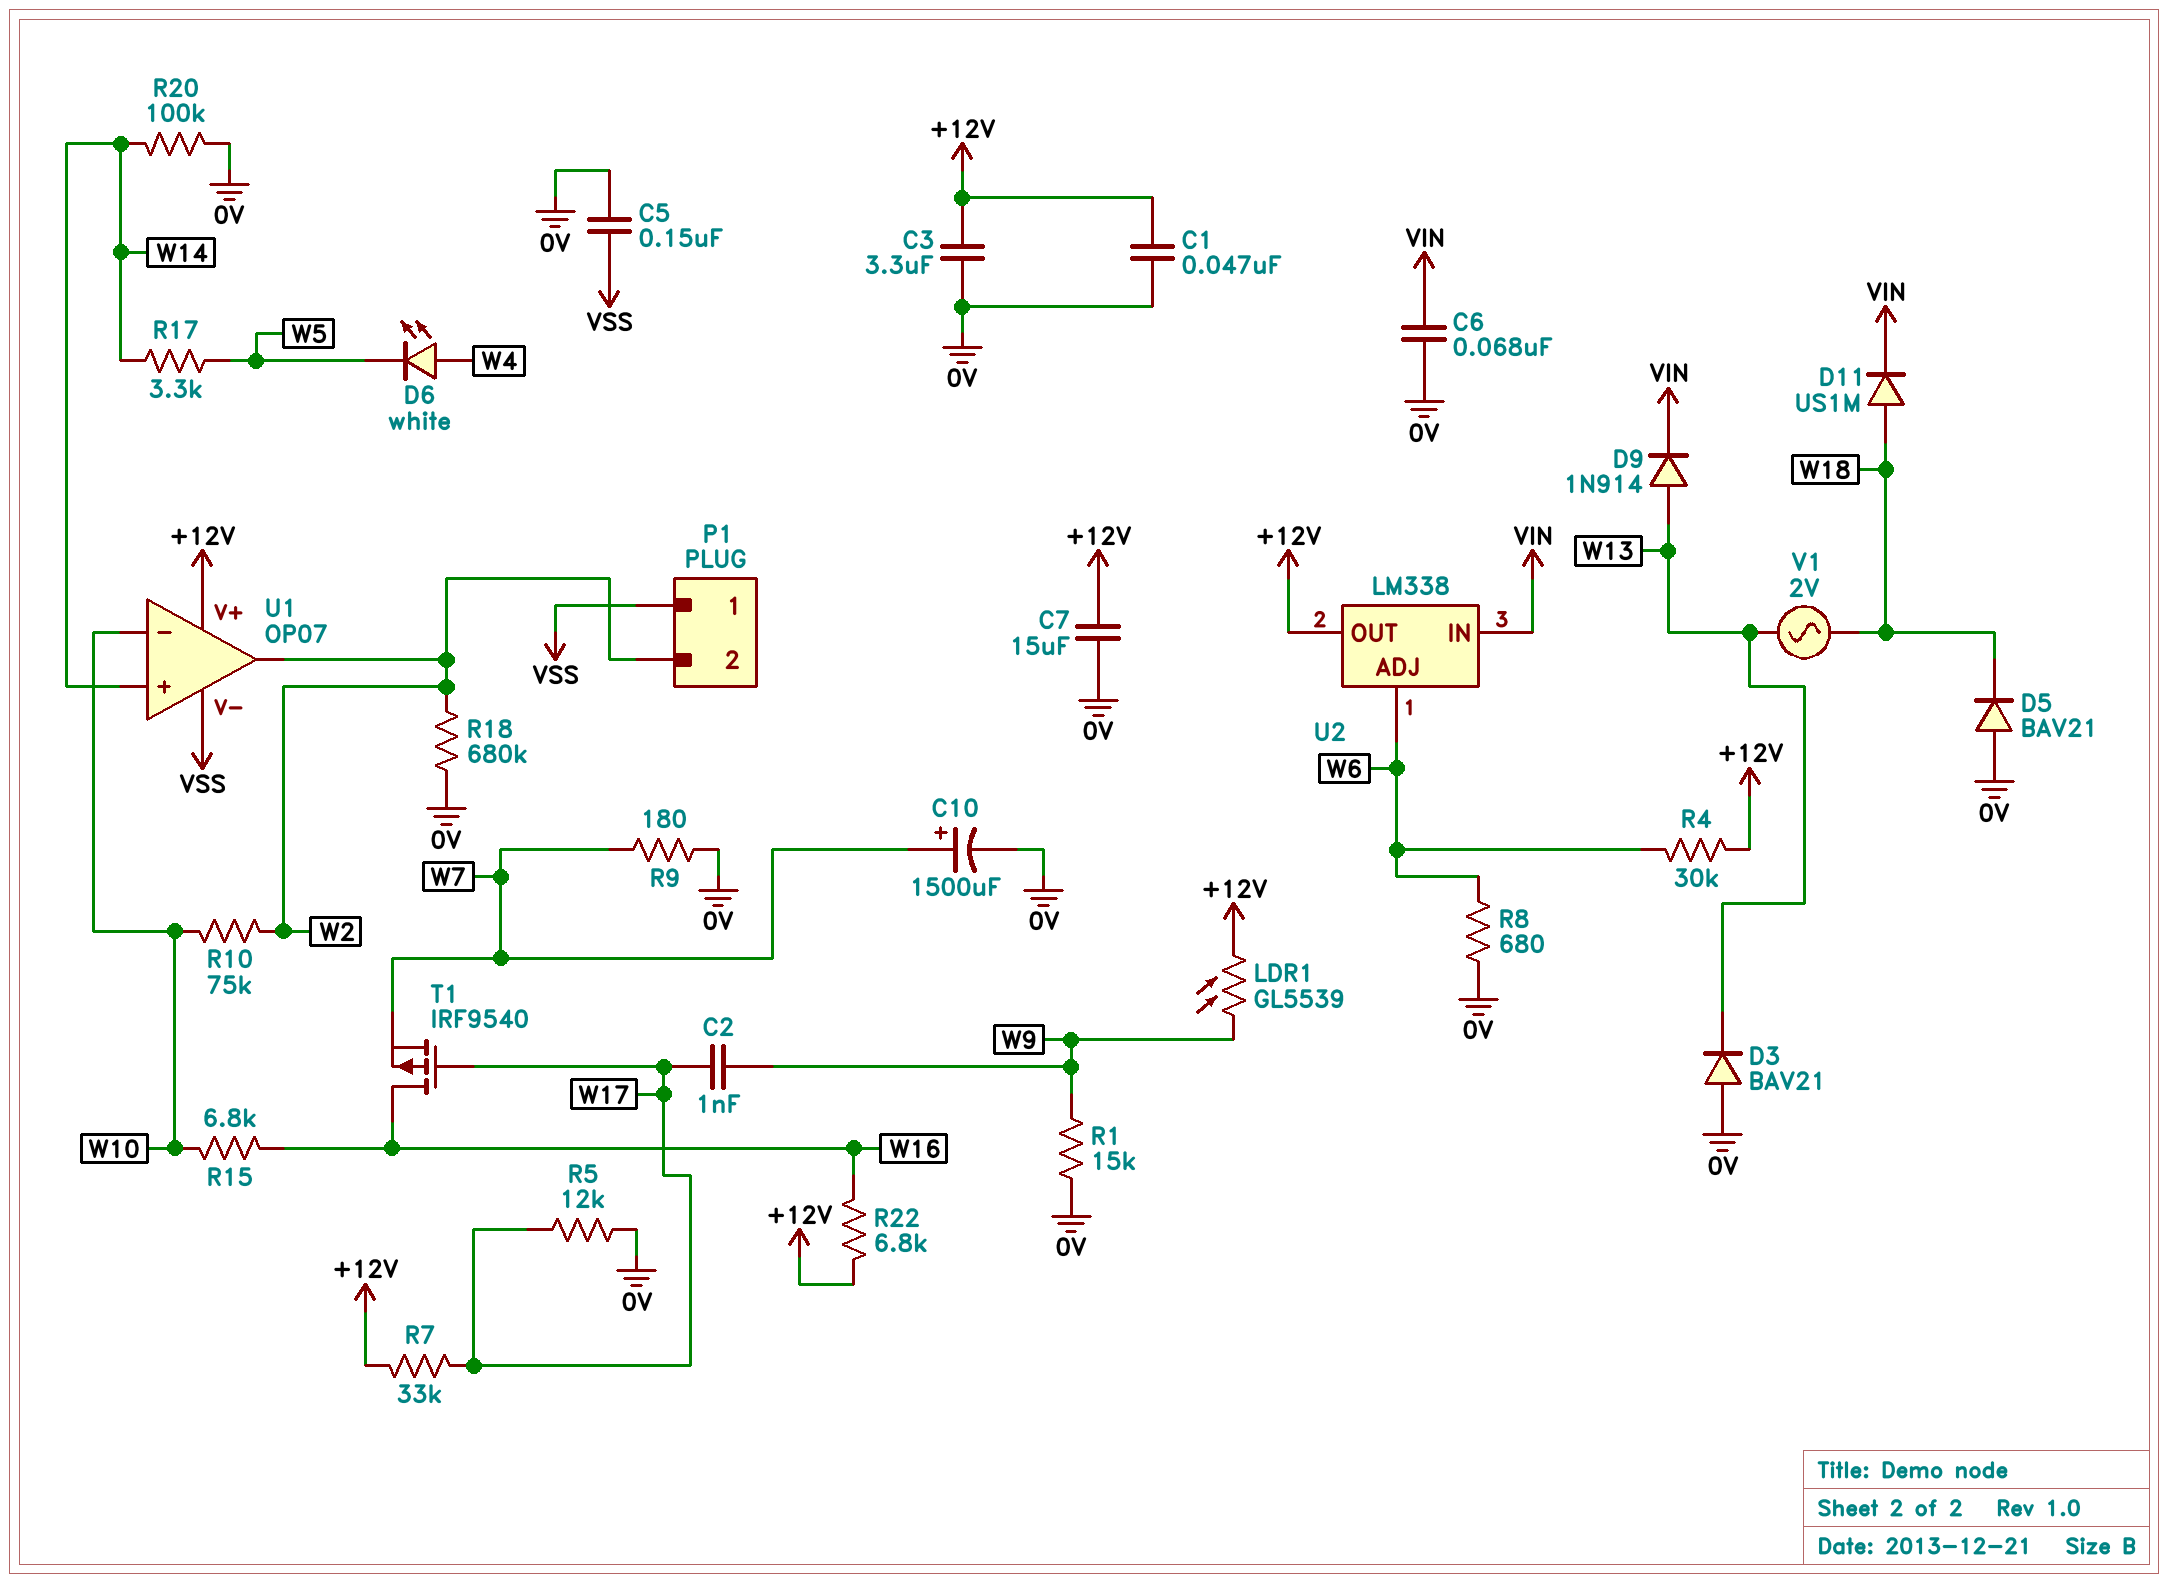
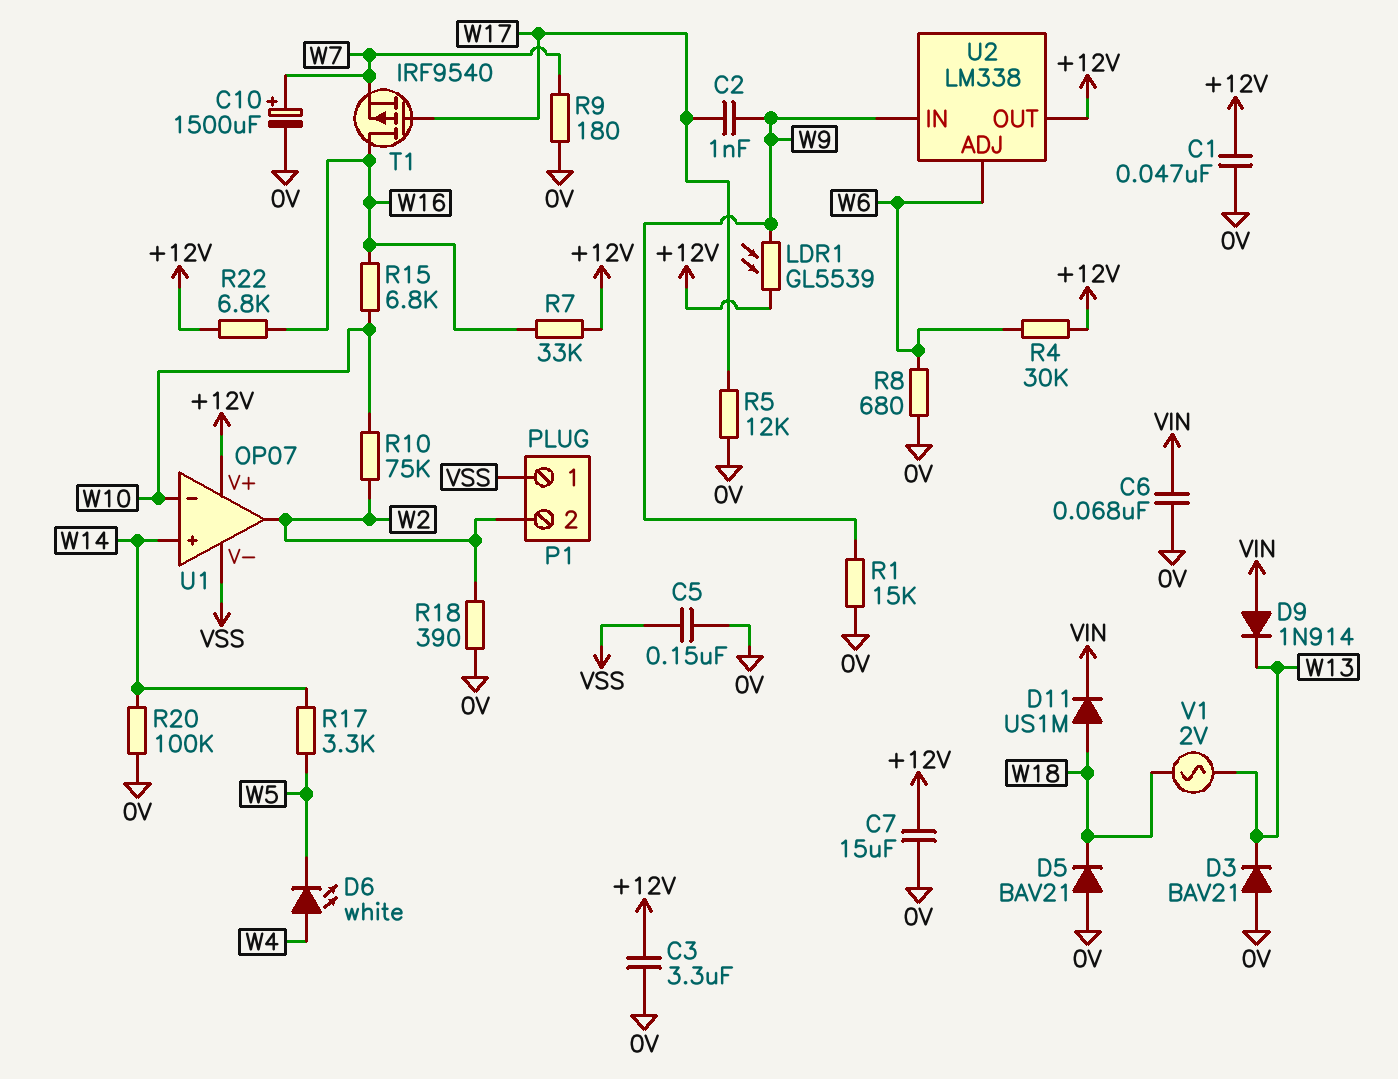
D9: diode 1N914 (A W13, K VIN) -> diode 1N914 (A VIN, K W13)
R7: 33k (+12V, W17) -> 33k (+12V, W16)
R18: 680k (0V, W2) -> 390 (0V, W2)
U2 pin IN: VIN -> W9

